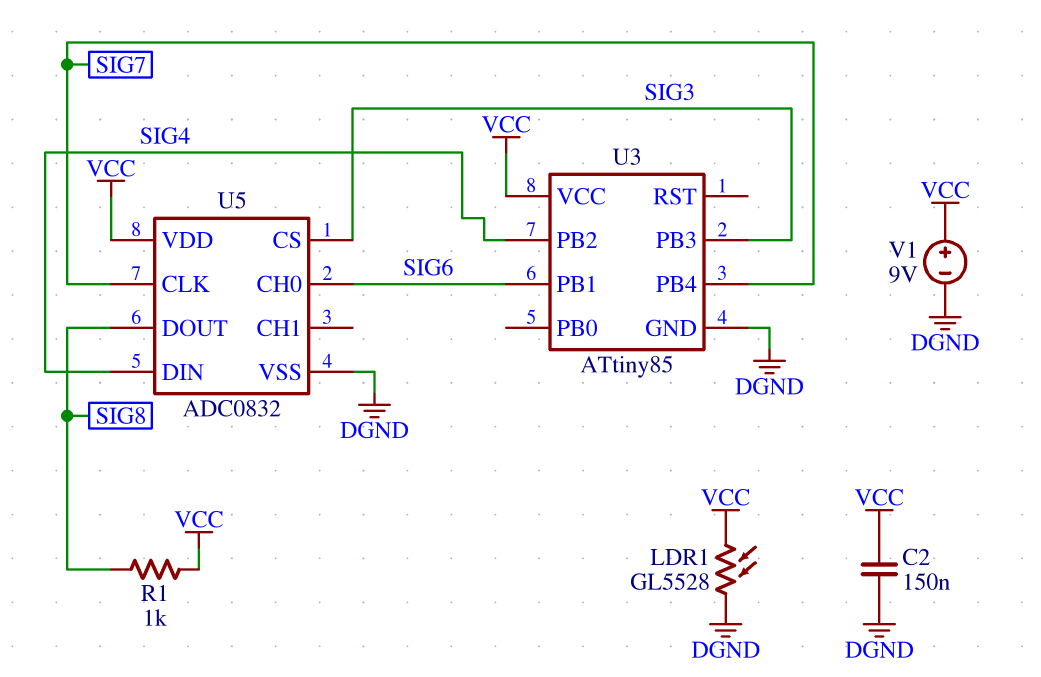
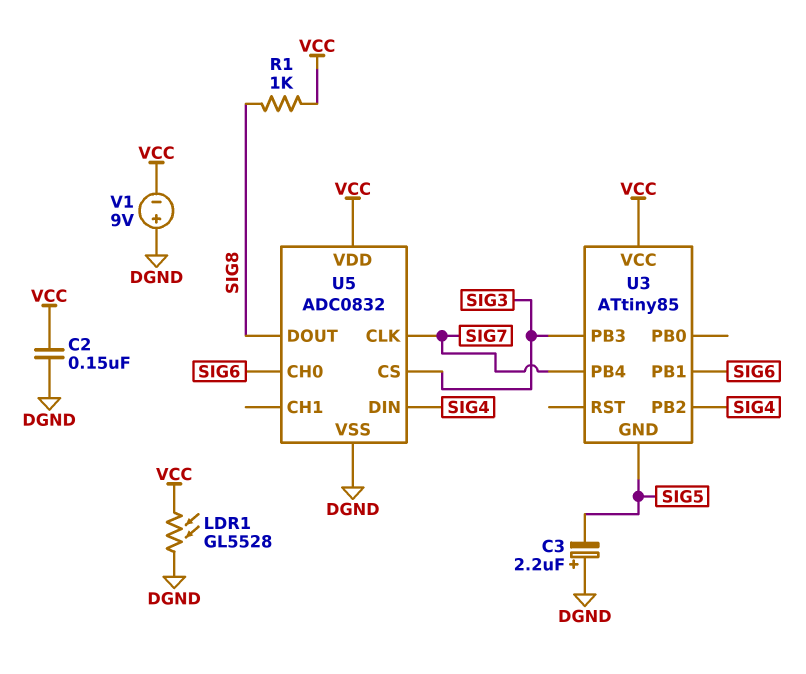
C3: none -> 2.2uF (plus DGND, minus SIG5)
U3 pin GND: DGND -> SIG5
V1: 9V (plus VCC, minus DGND) -> 9V (plus DGND, minus VCC)

